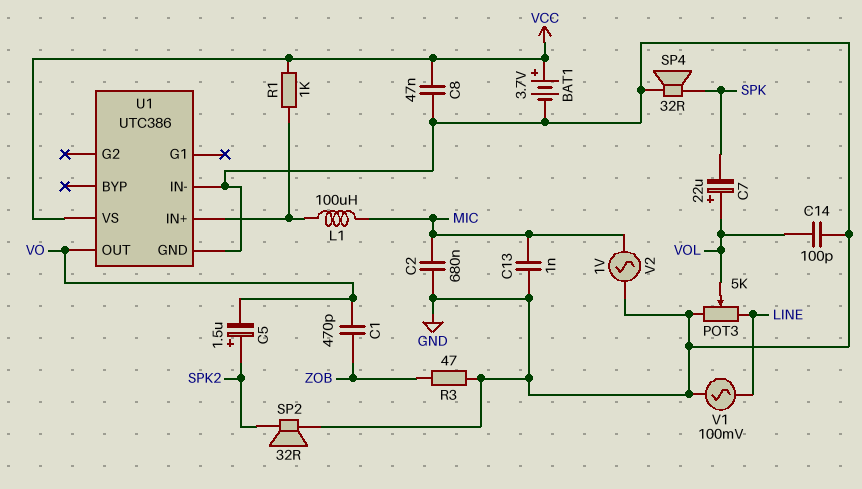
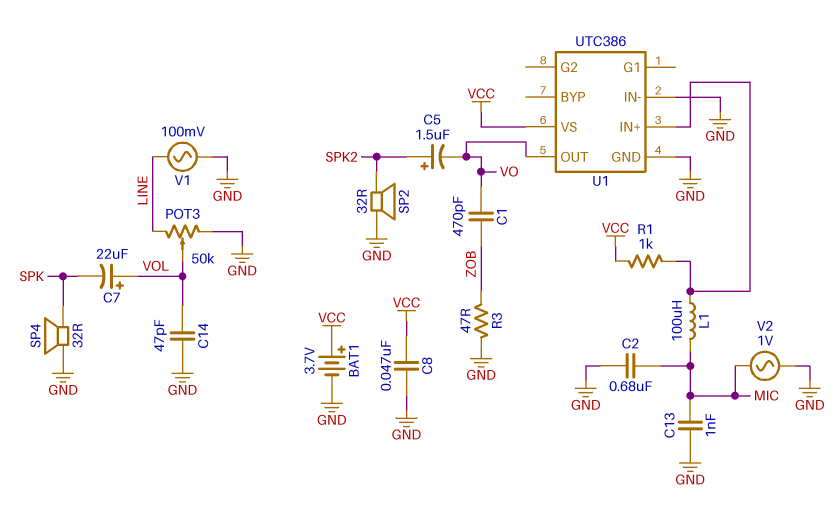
C14: 100pF (GND, VOL) -> 47pF (GND, VOL)
POT3: 5k (GND, LINE, wiper VOL) -> 50k (GND, LINE, wiper VOL)

